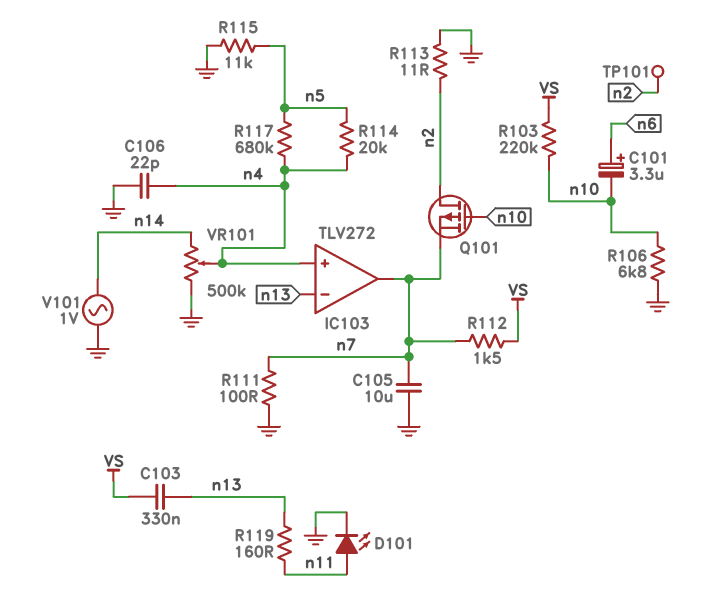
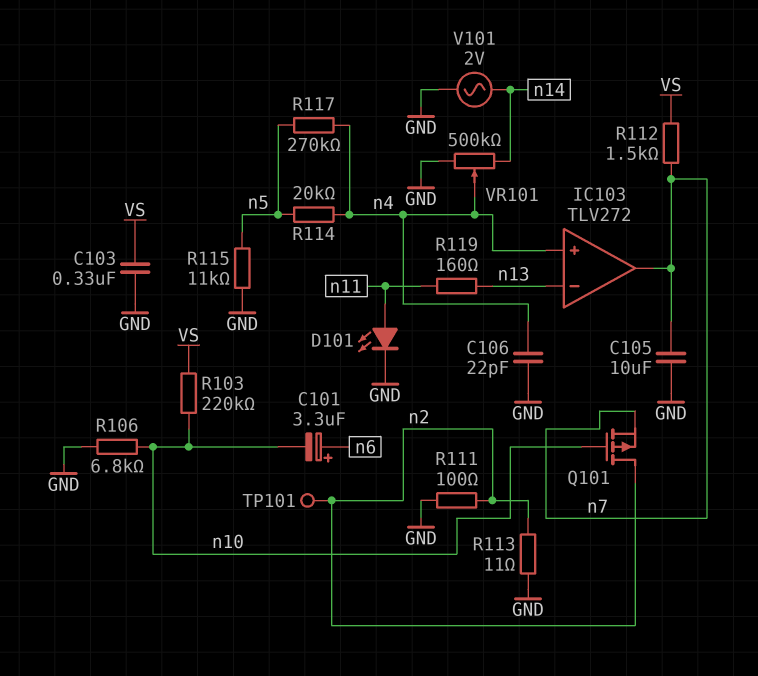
C103: 330nF (VS, n13) -> 330nF (GND, VS)
R111: 100 (GND, n7) -> 100 (GND, n2)
R117: 680k (n4, n5) -> 270k (n4, n5)
V101: AC 1V (GND, n14) -> AC 2V (GND, n14)

